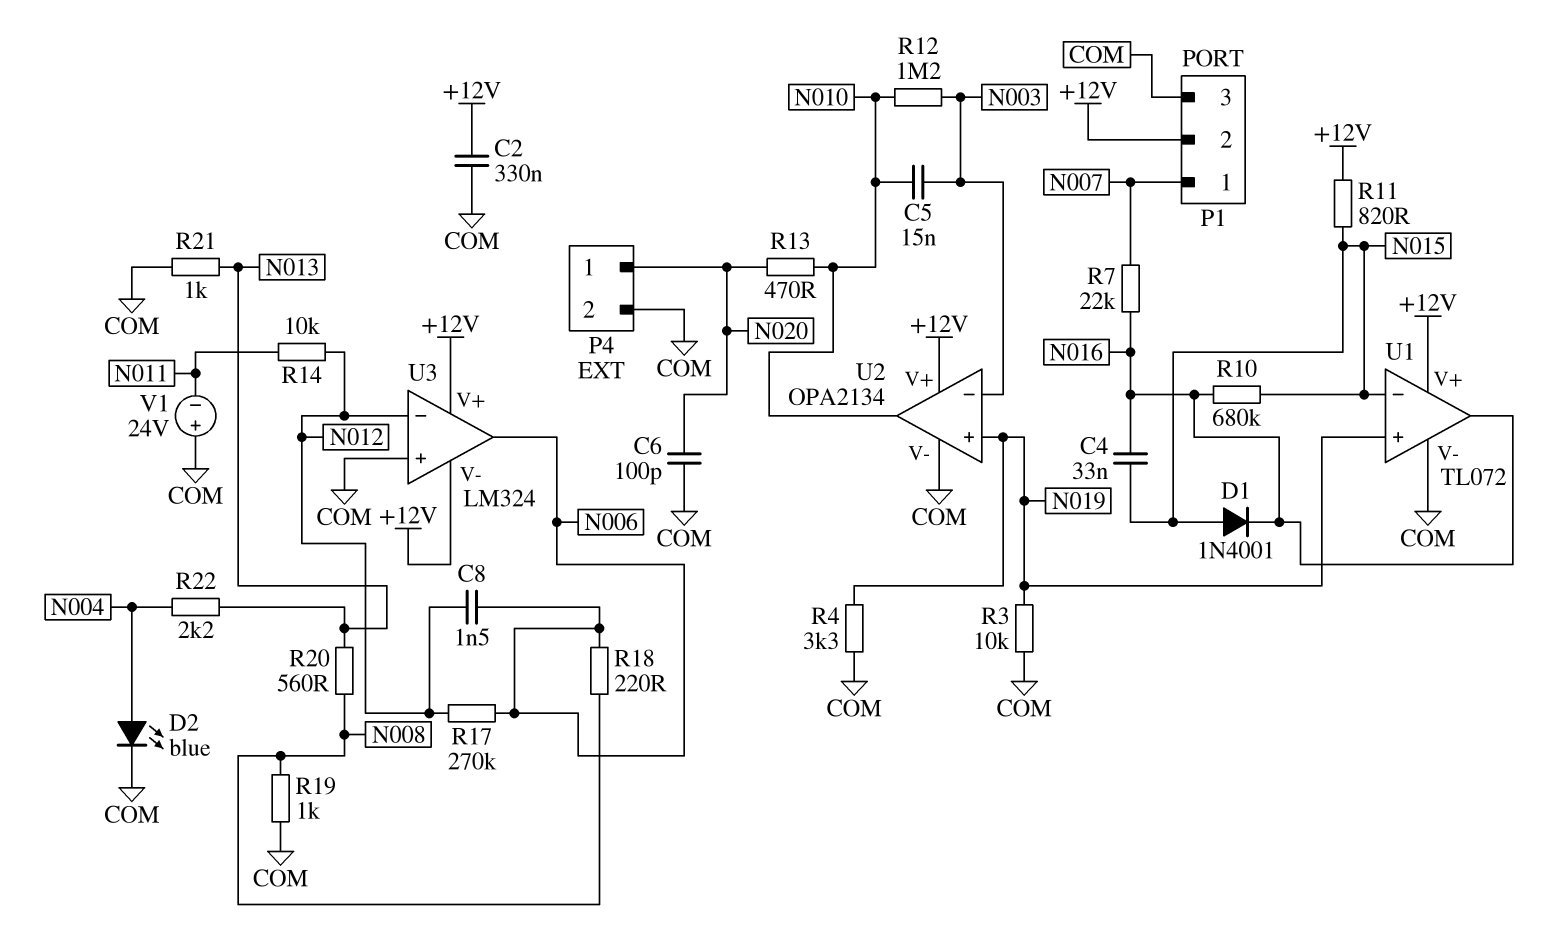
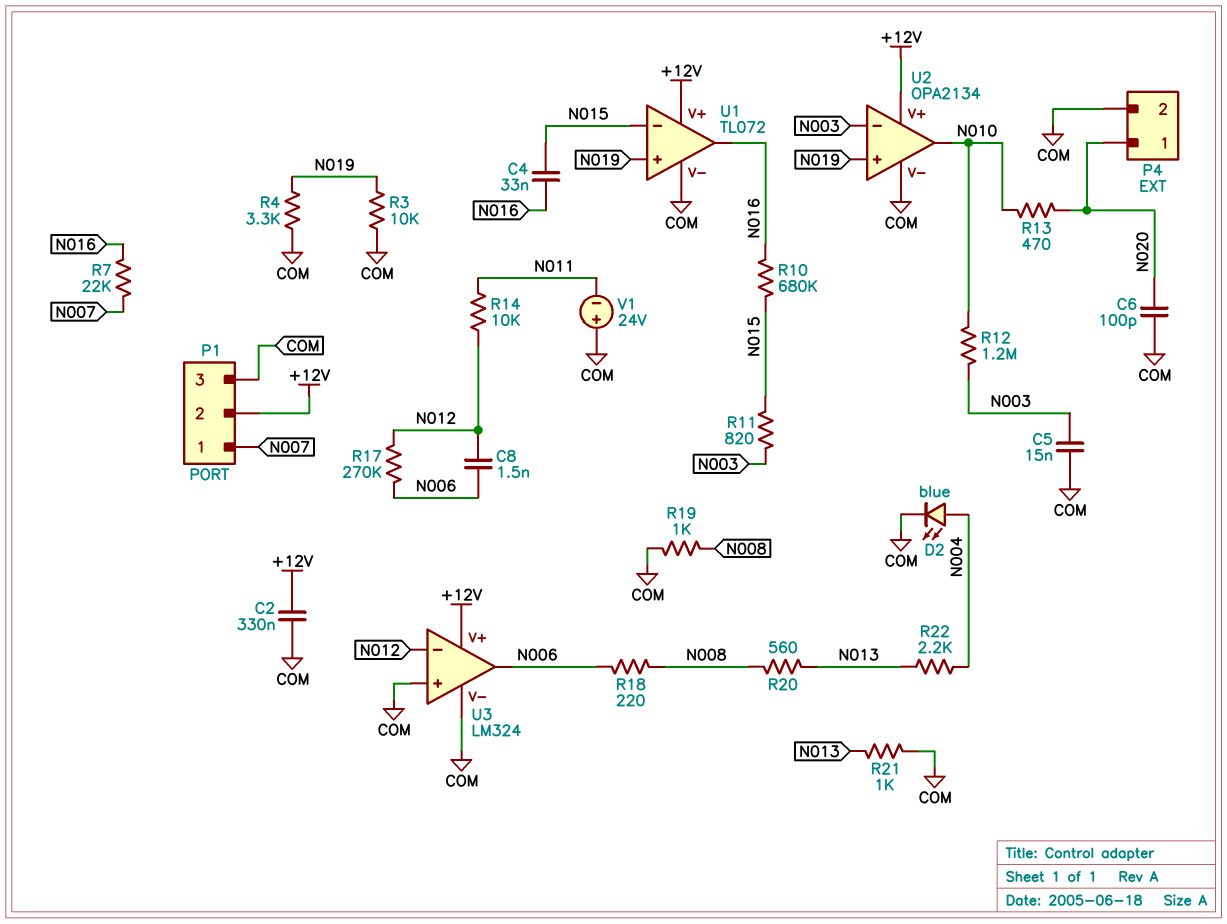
C5: 15nF (N003, N010) -> 15nF (COM, N003)
D1: diode 1N4001 (A N015, K N016) -> none
R11: 820 (+12V, N015) -> 820 (N003, N015)
U3 pin V-: +12V -> COM

